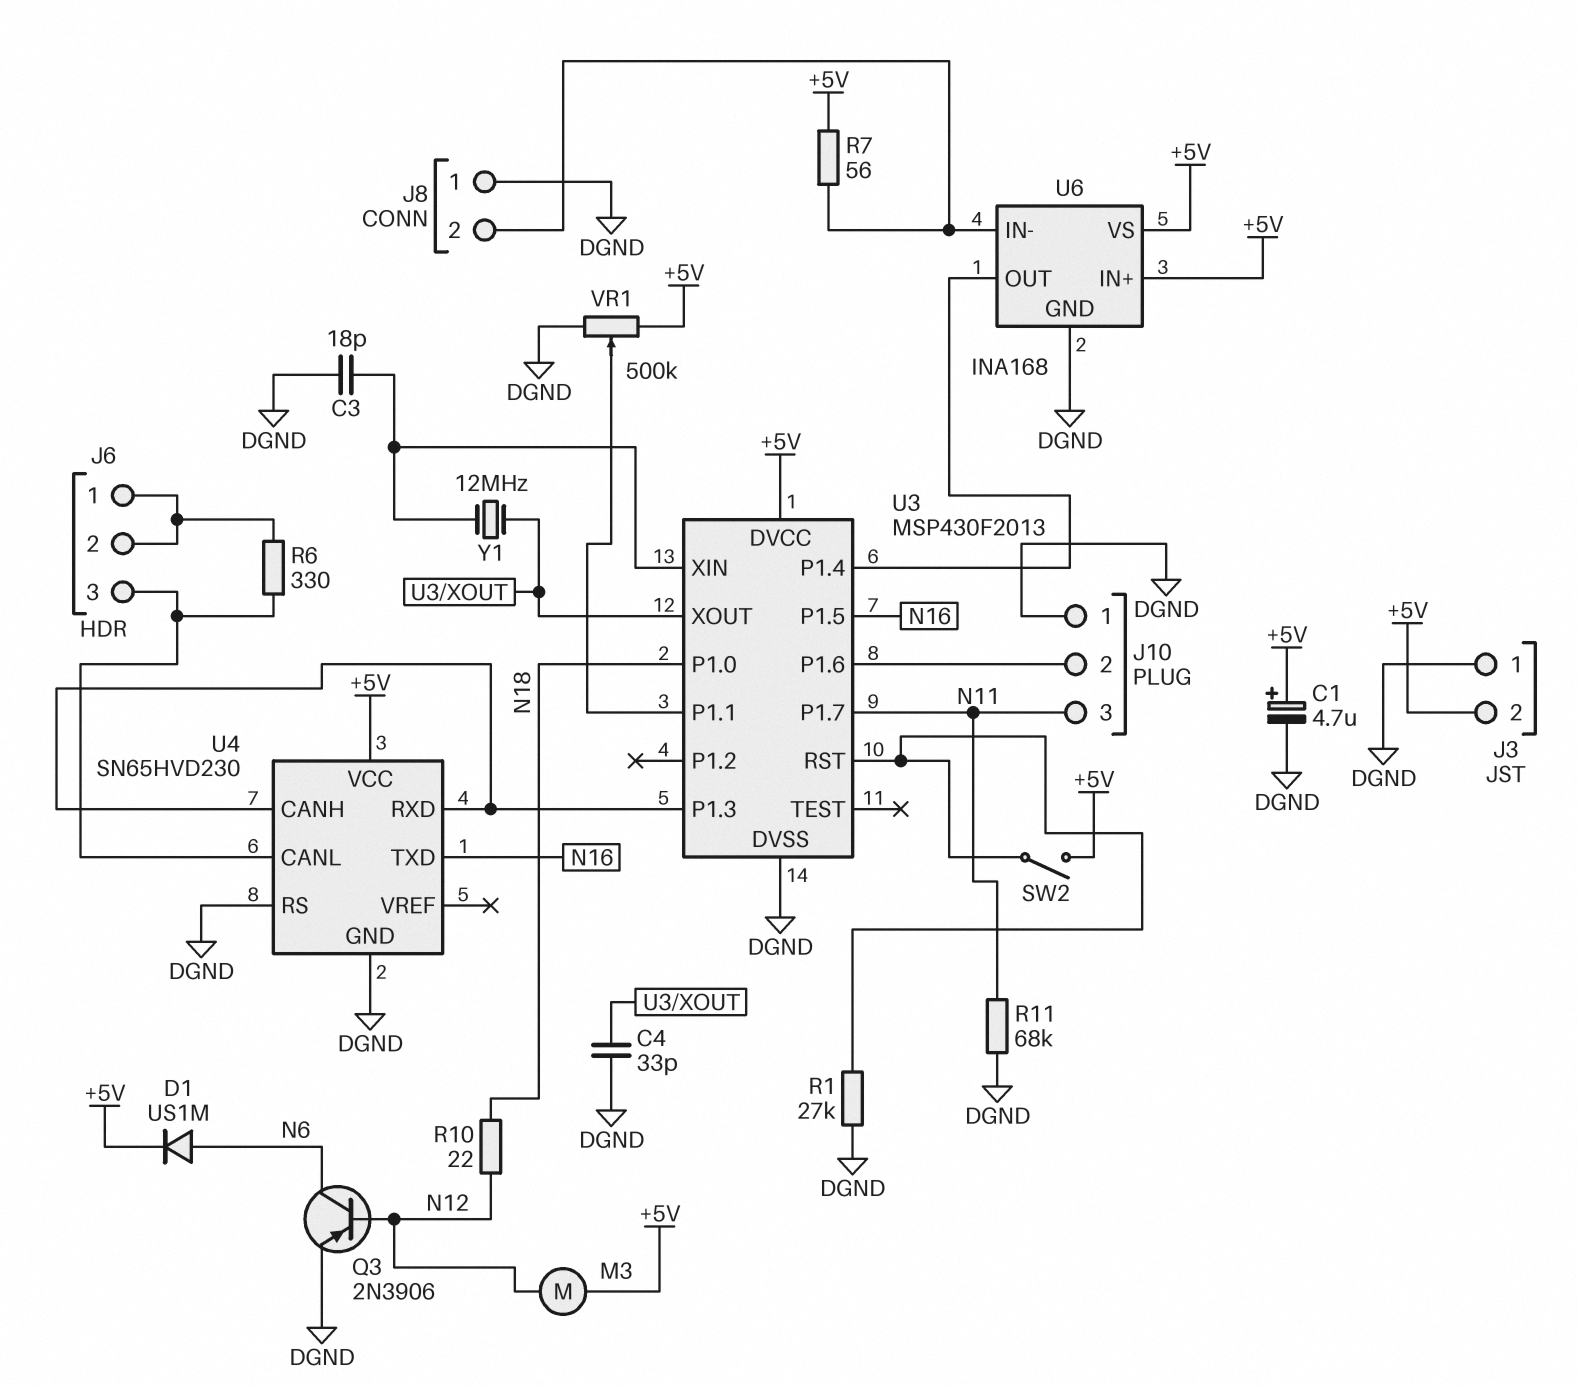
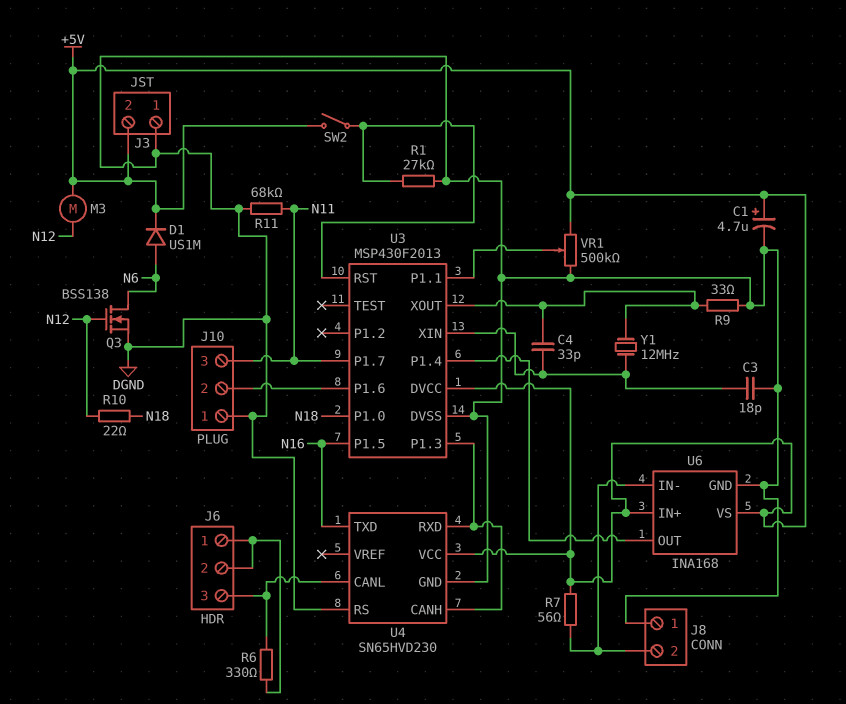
C4: 33pF (DGND, U3/XOUT) -> 33pF (U3/XIN, U3/XOUT)
Q3: PNP 2N3906 (B N12, C N6, E DGND) -> NMOS BSS138 (G N12, D N6, S DGND)
R9: none -> 33 (DGND, U3/XOUT)

